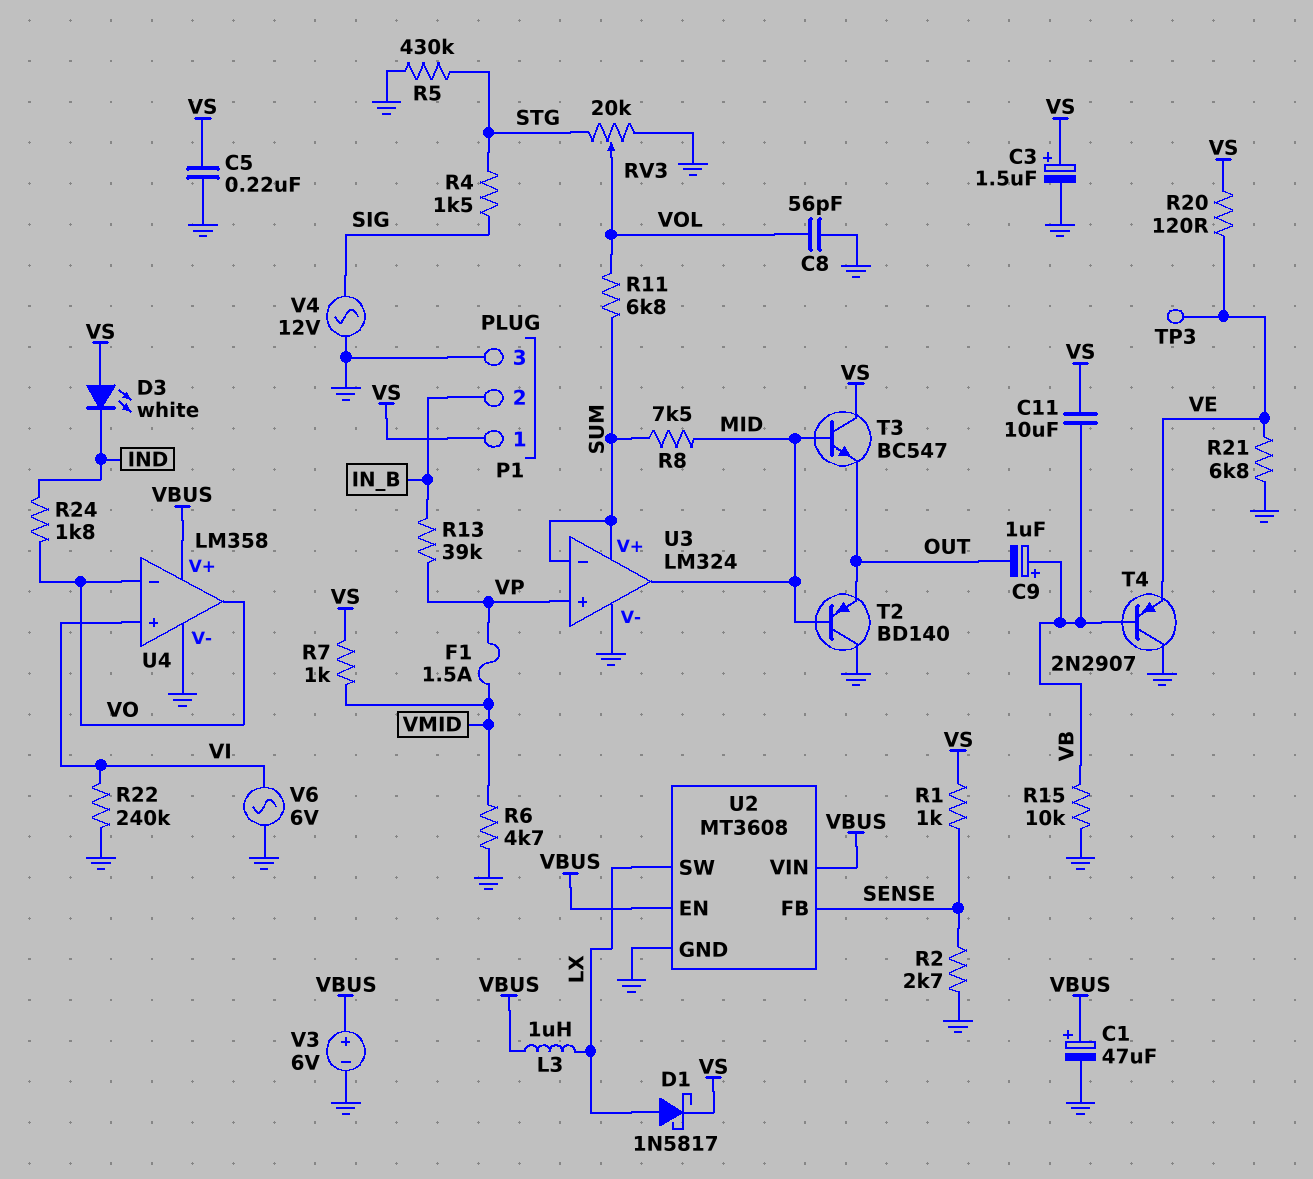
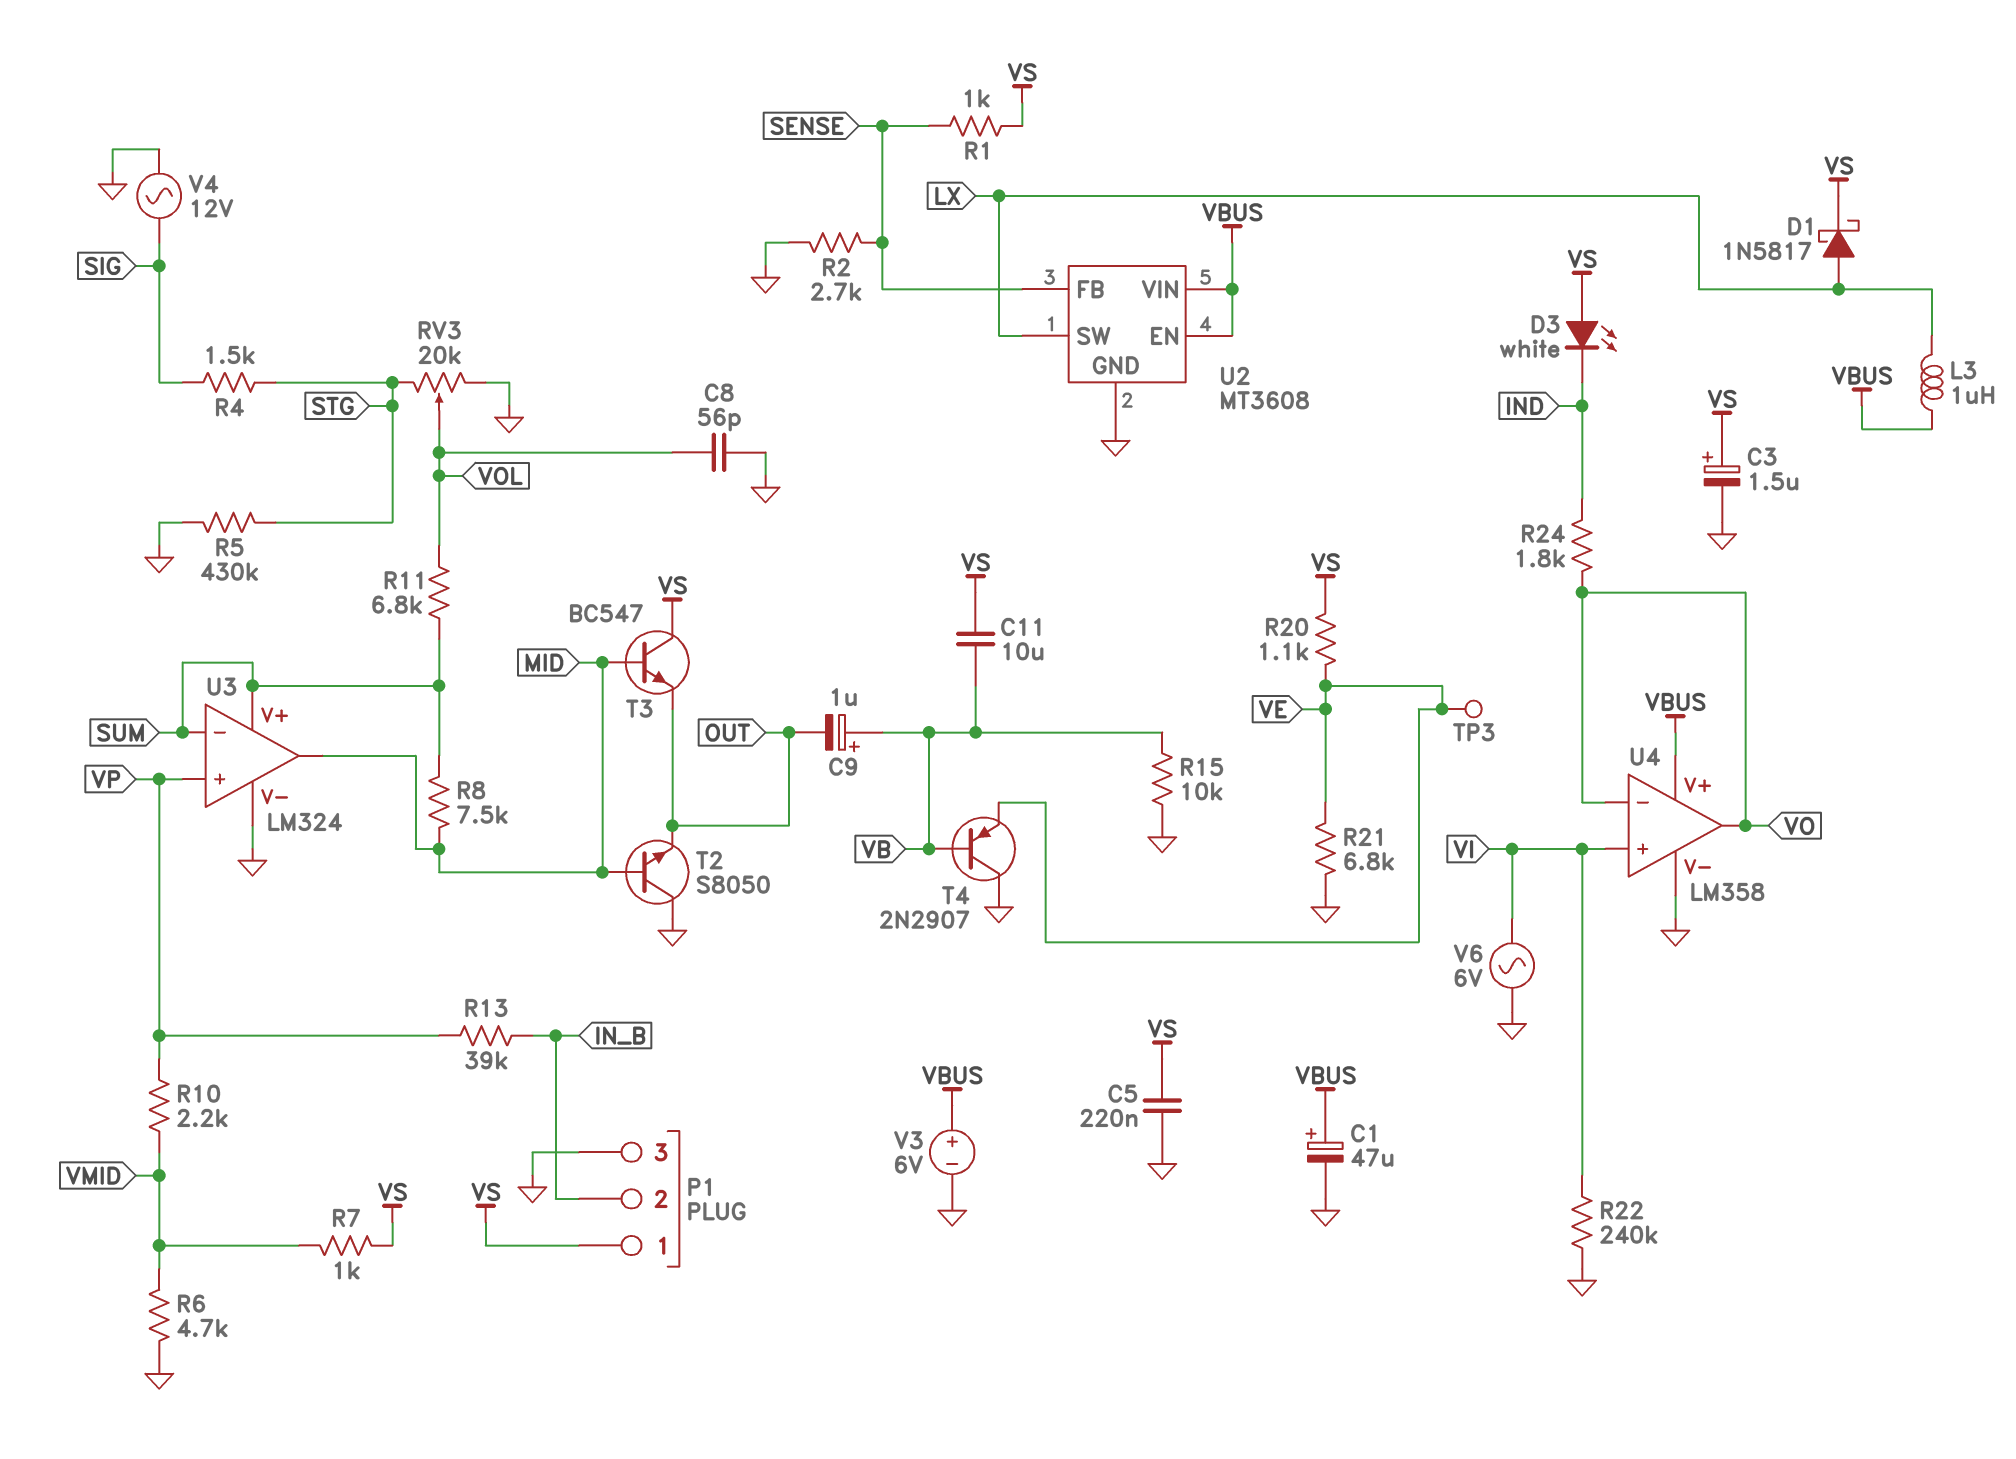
F1: 1.5A (VMID, VP) -> none
R10: none -> 2.2k (VMID, VP)
R20: 120 (VE, VS) -> 1.1k (VE, VS)
T2: PNP BD140 (B MID, C GND, E OUT) -> NPN S8050 (B MID, C GND, E OUT)

